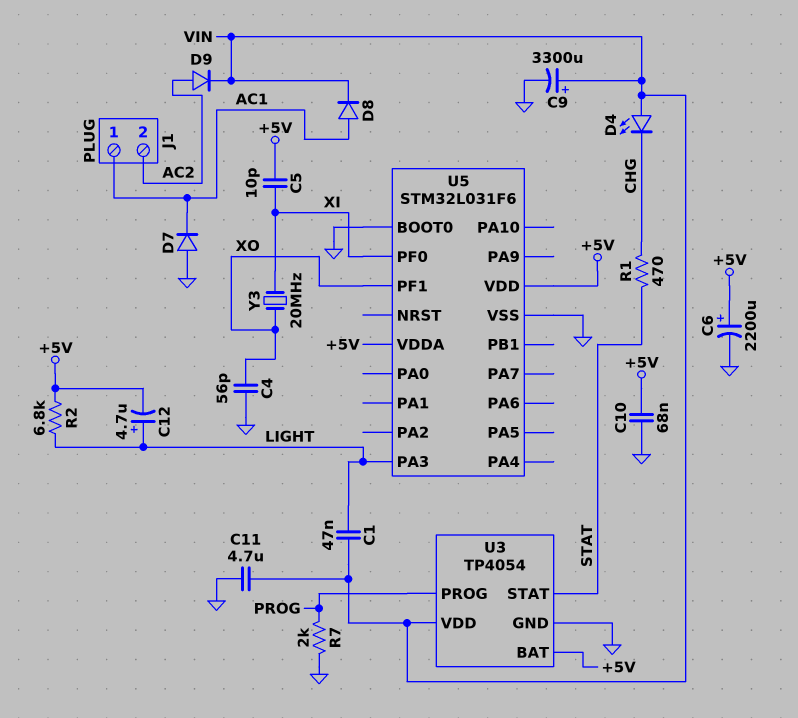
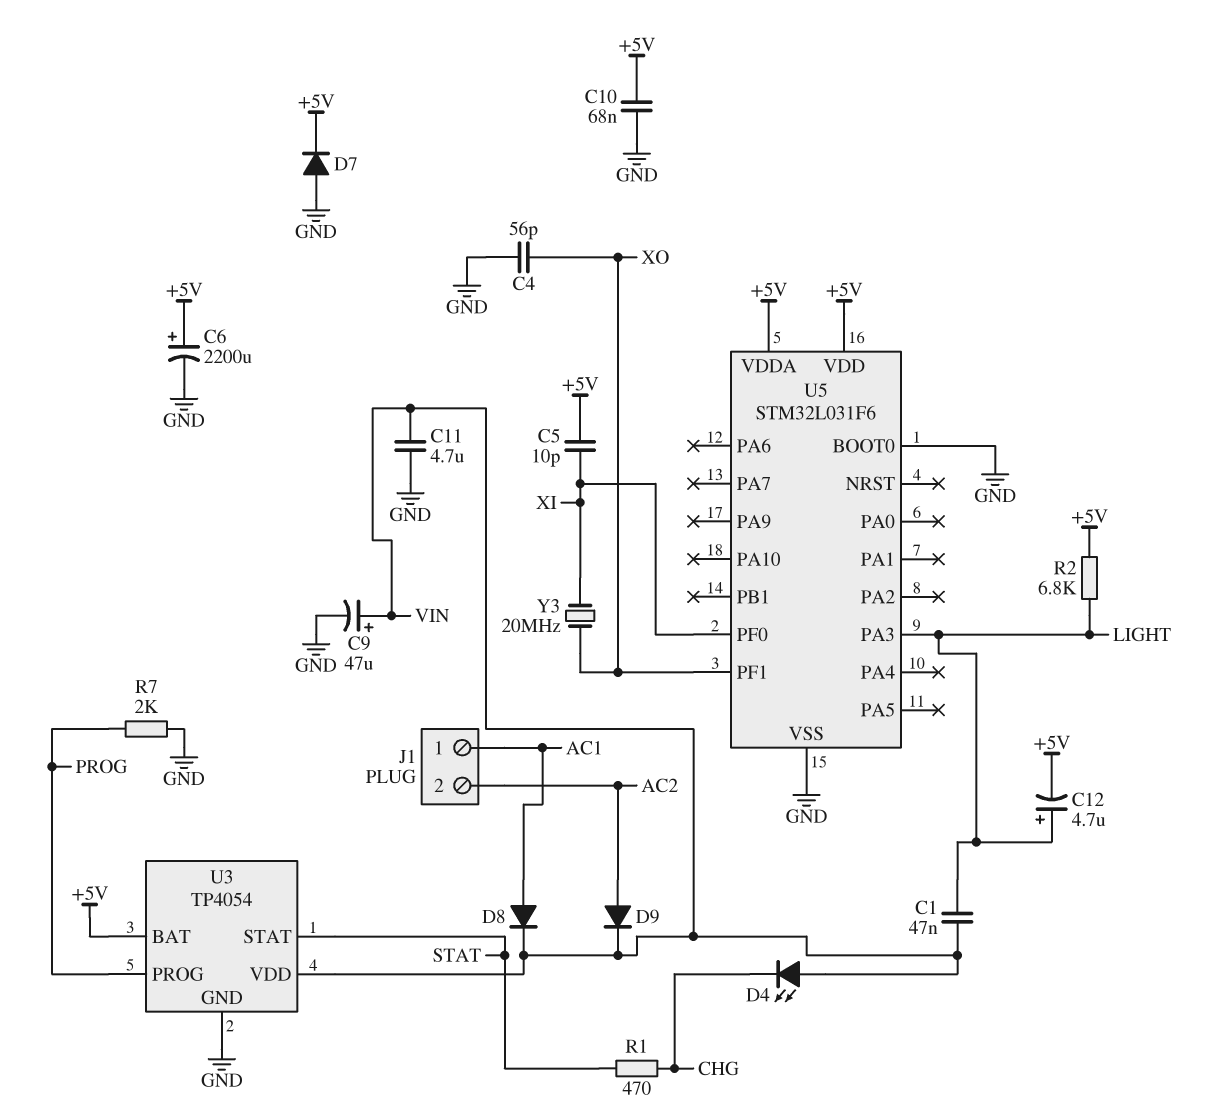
C9: 3300uF (plus VIN, minus GND) -> 47uF (plus VIN, minus GND)
D7: diode (A GND, K AC1) -> diode (A GND, K +5V)

